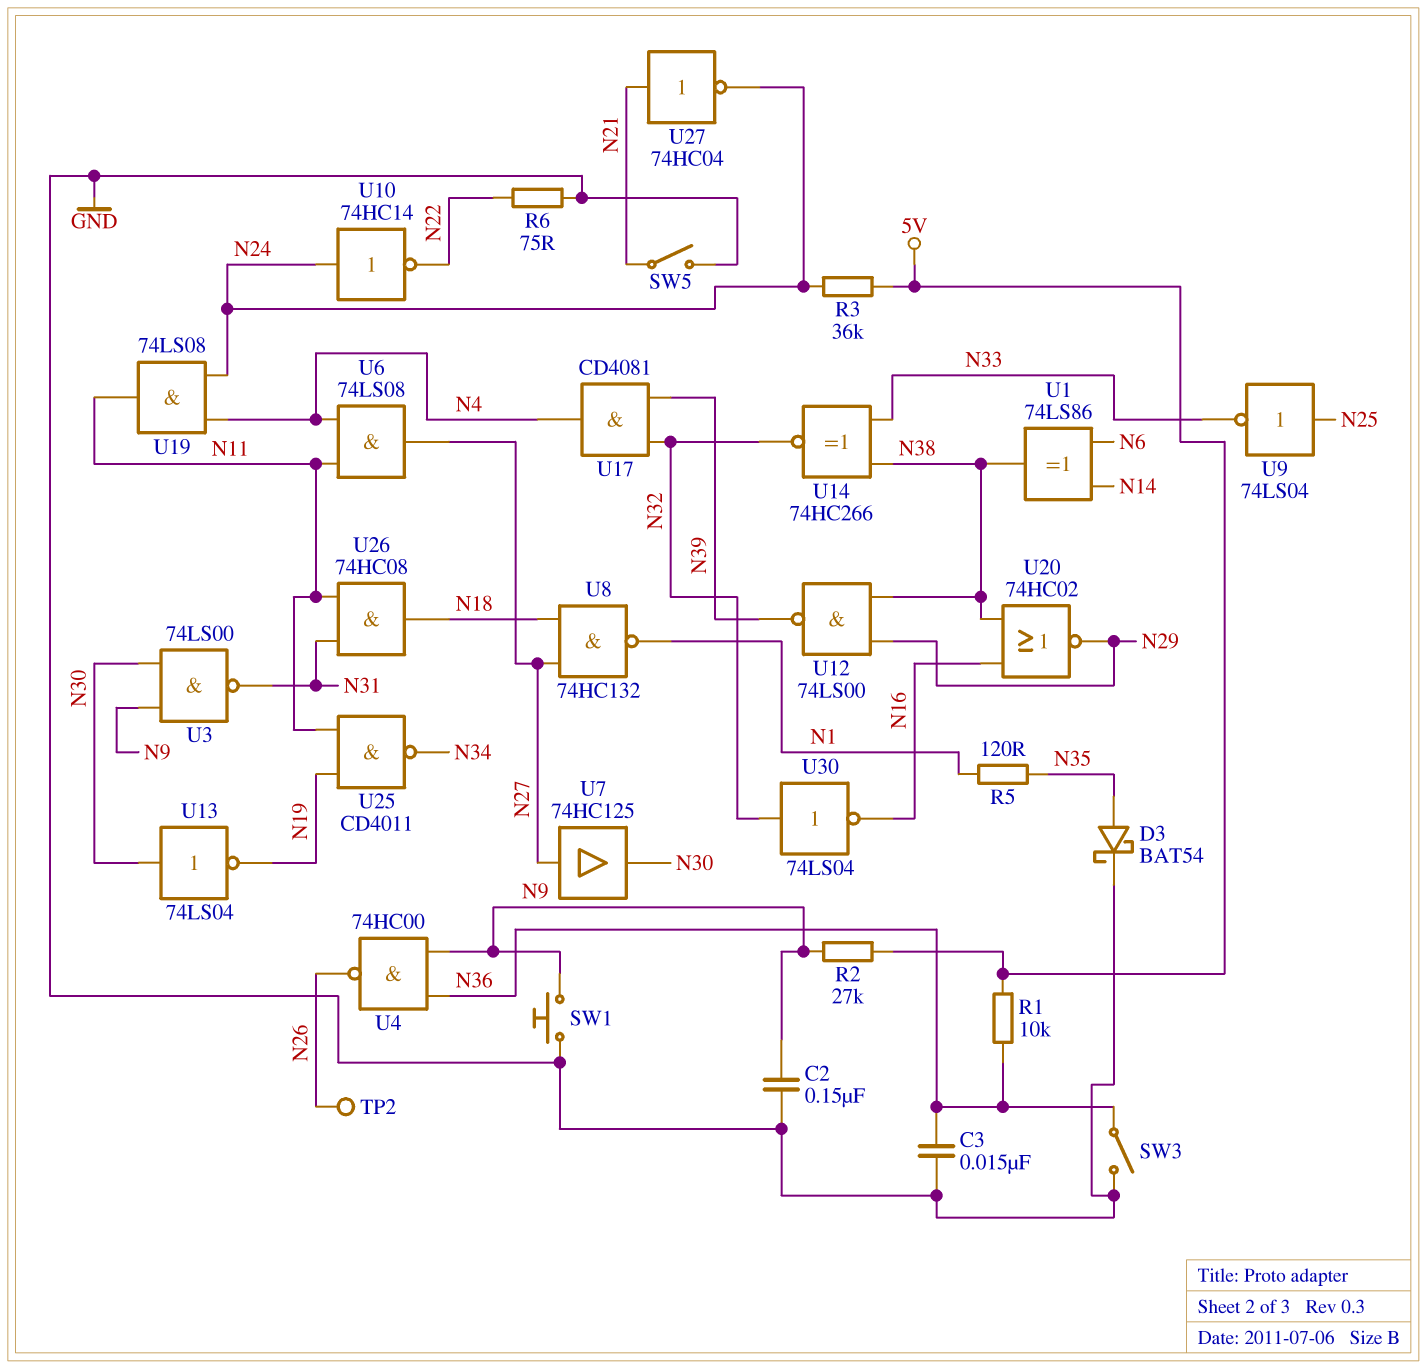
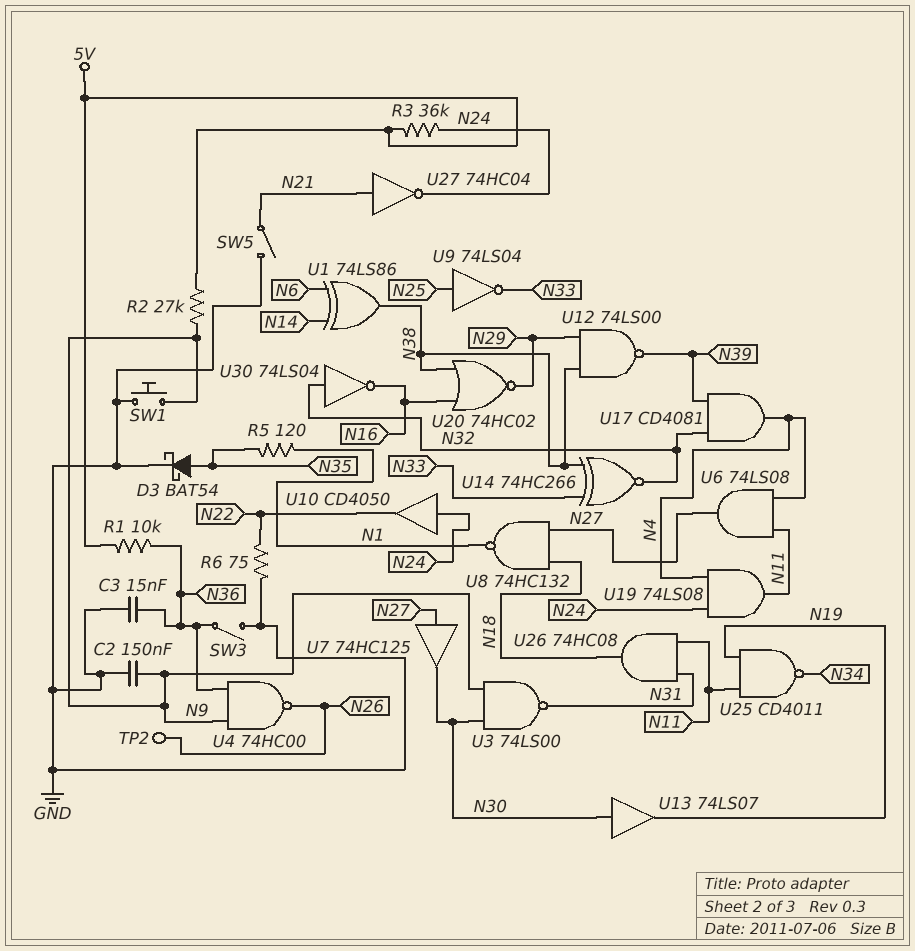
U10: NOT 74HC14 (in N24, out N22) -> buffer CD4050 (in N24, out N22)
U13: NOT 74LS04 (in N30, out N19) -> buffer 74LS07 (in N30, out N19)

